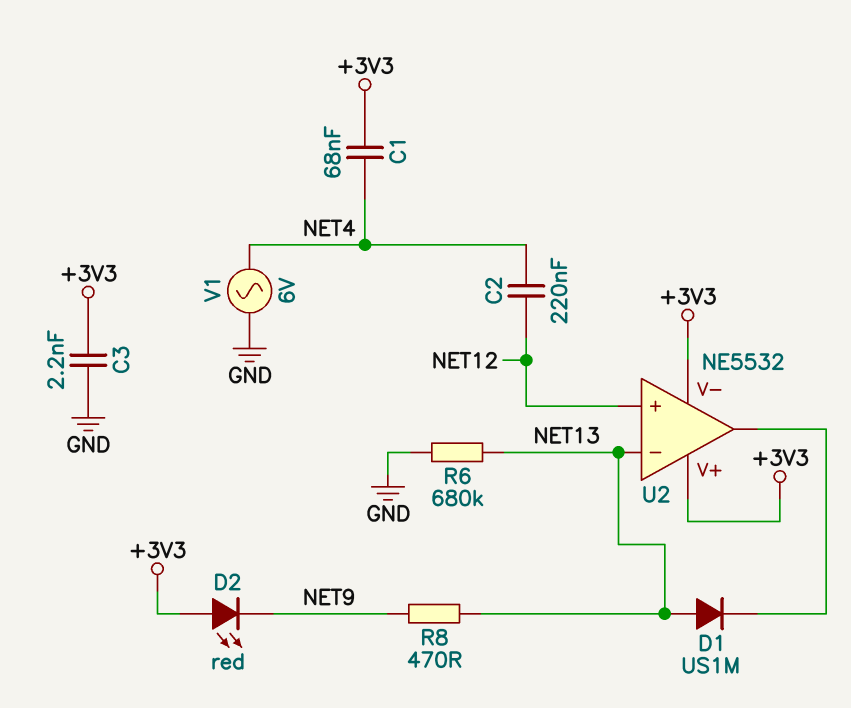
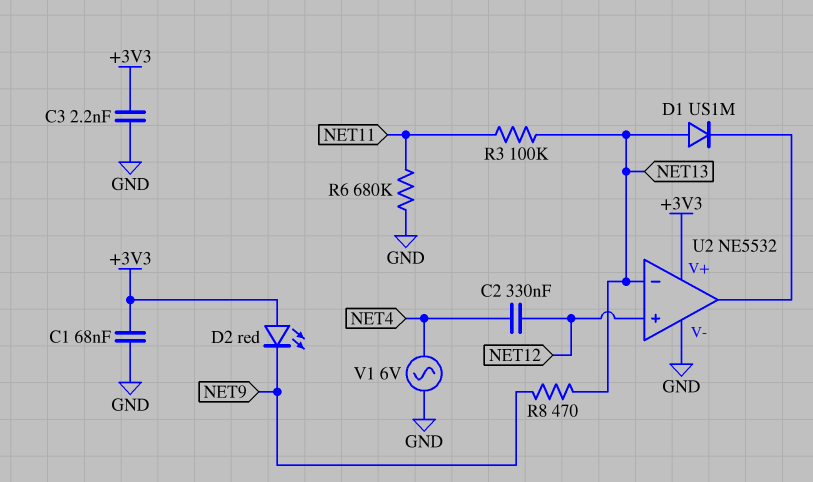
C1: 68nF (+3V3, NET4) -> 68nF (+3V3, GND)
C2: 220nF (NET4, NET12) -> 330nF (NET4, NET12)
R3: none -> 100k (NET11, NET13)
R6: 680k (GND, NET13) -> 680k (GND, NET11)
U2 pin V-: +3V3 -> GND

